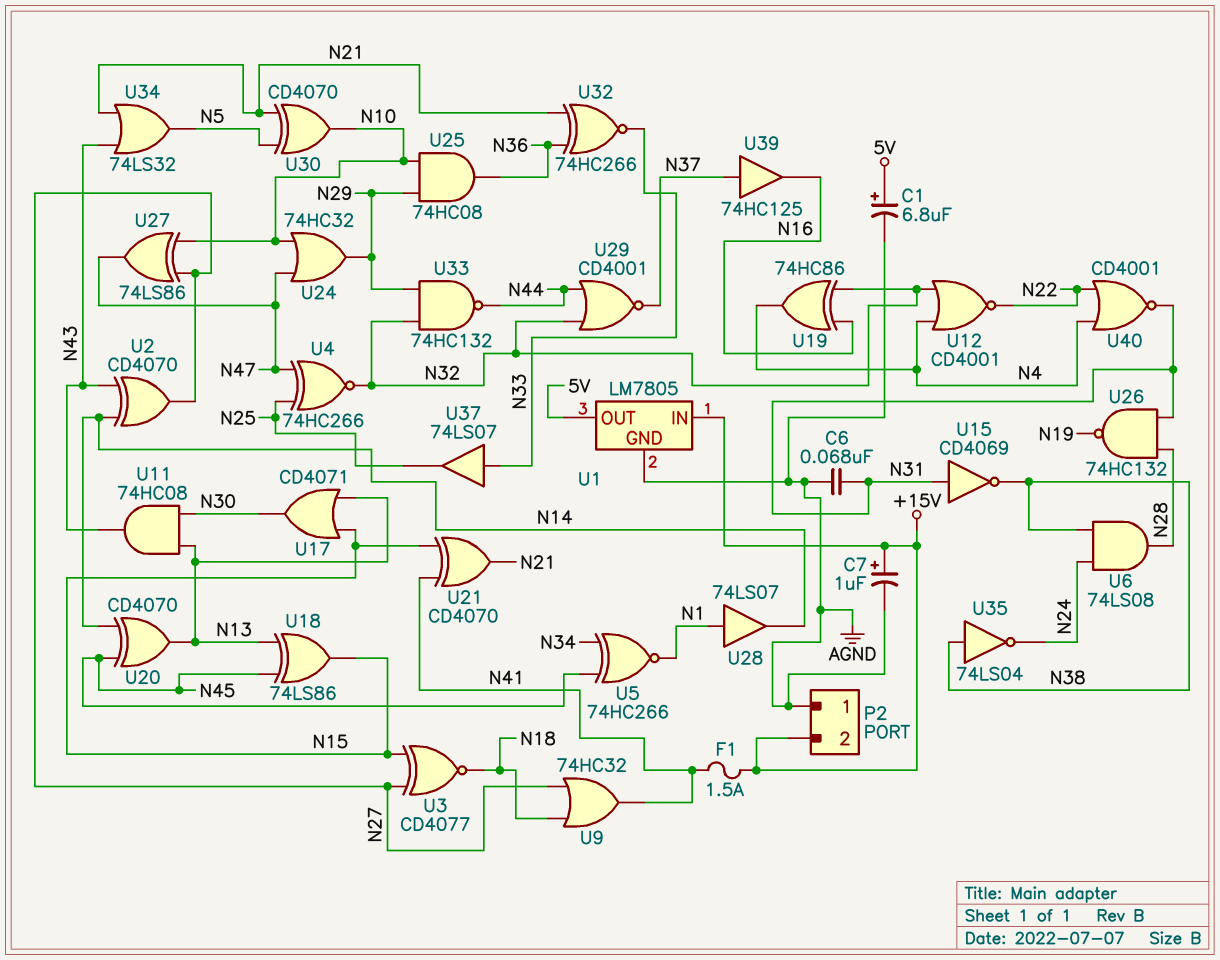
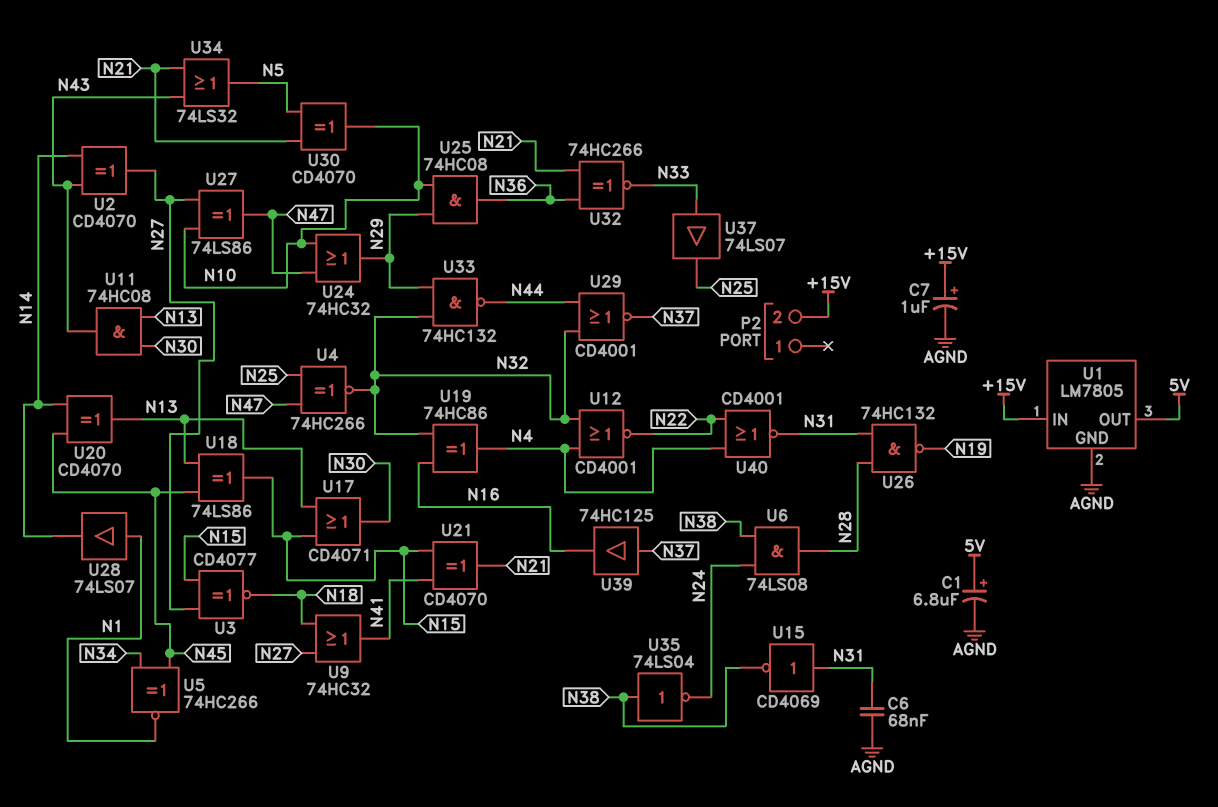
F1: 1.5A (+15V, N41) -> none
P2 pin 1: AGND -> none

